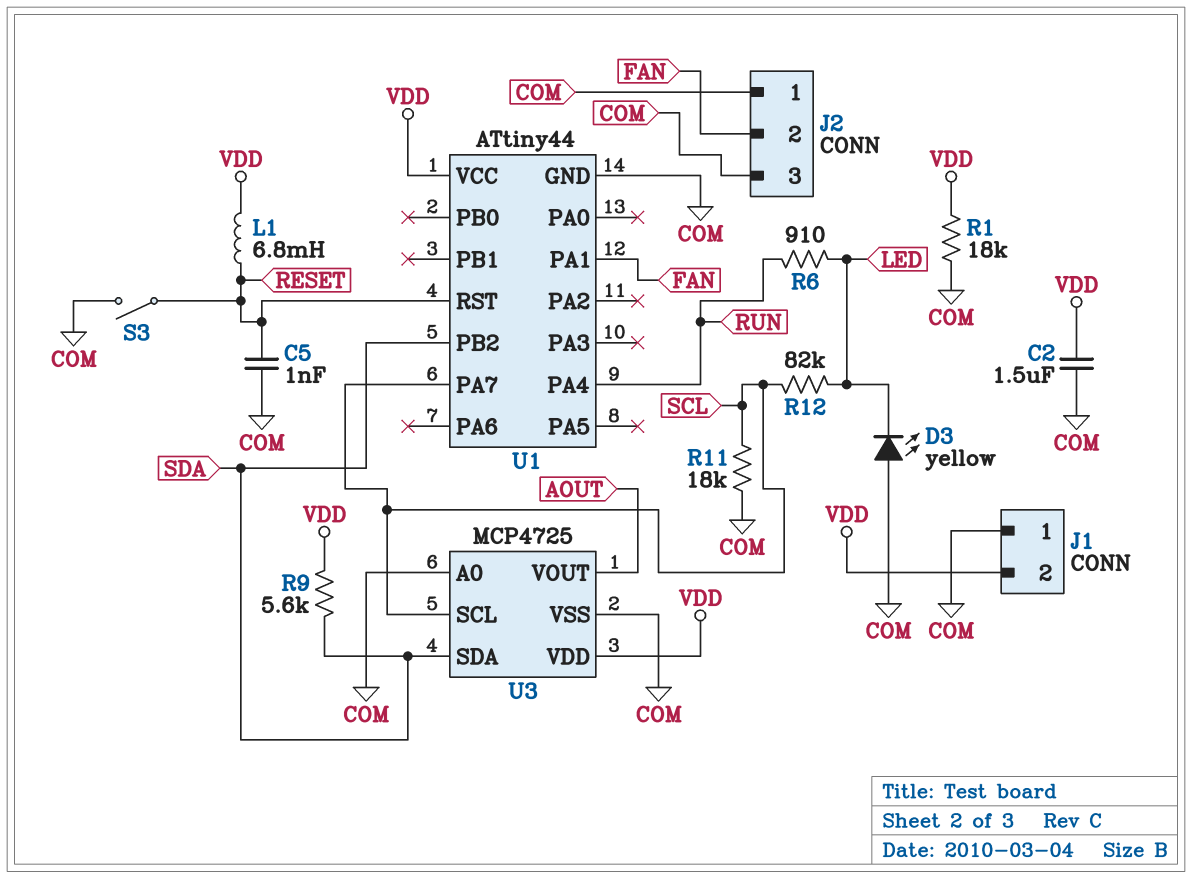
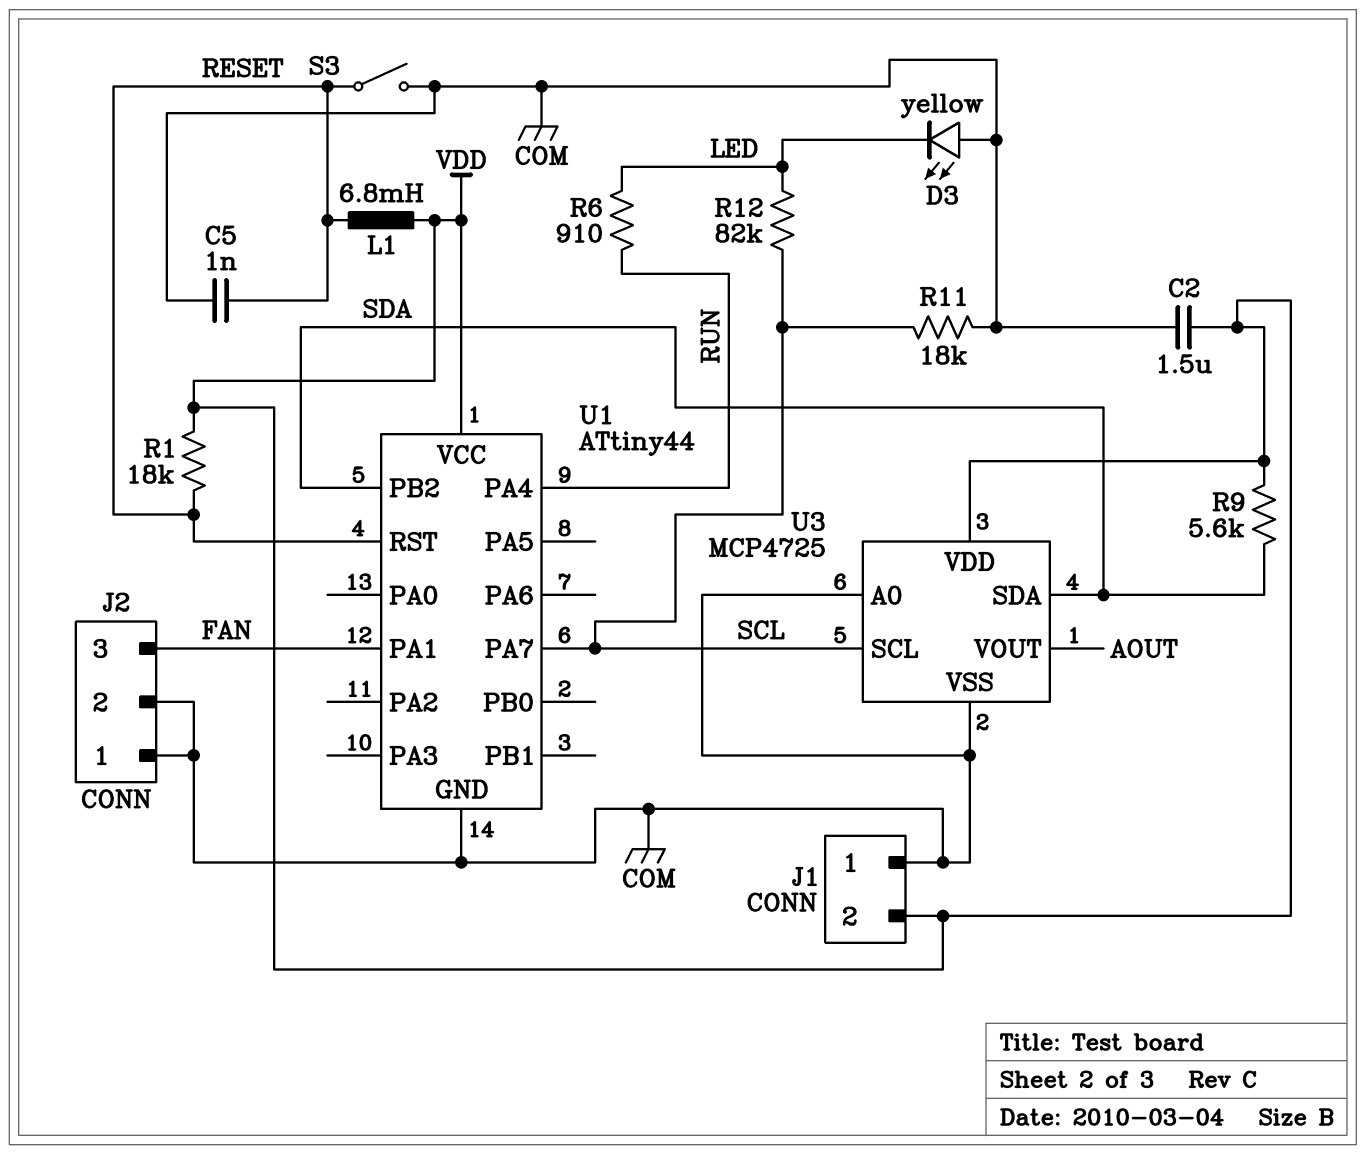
J2 pin 2: FAN -> COM
J2 pin 3: COM -> FAN
R1: 18k (COM, VDD) -> 18k (RESET, VDD)

